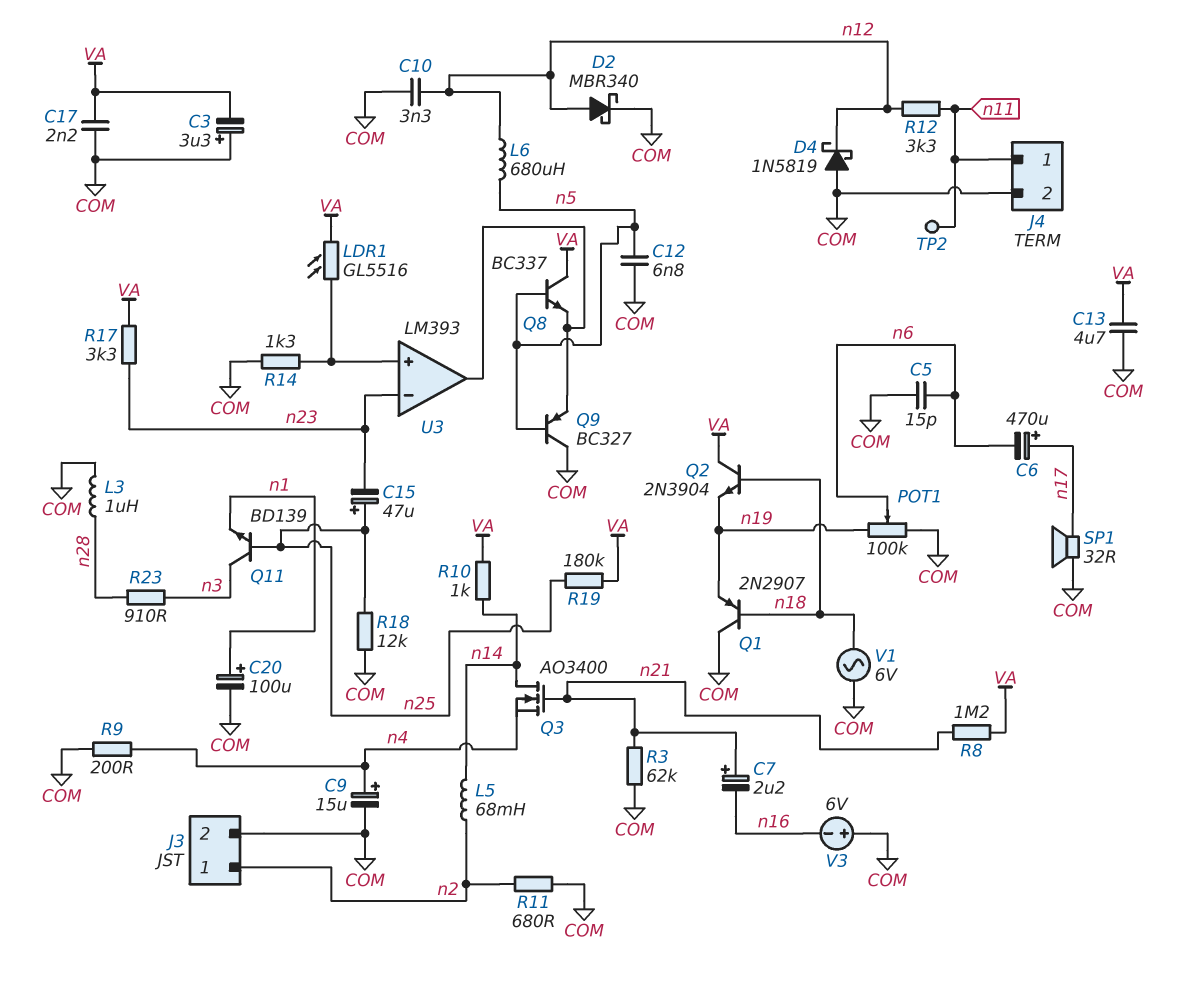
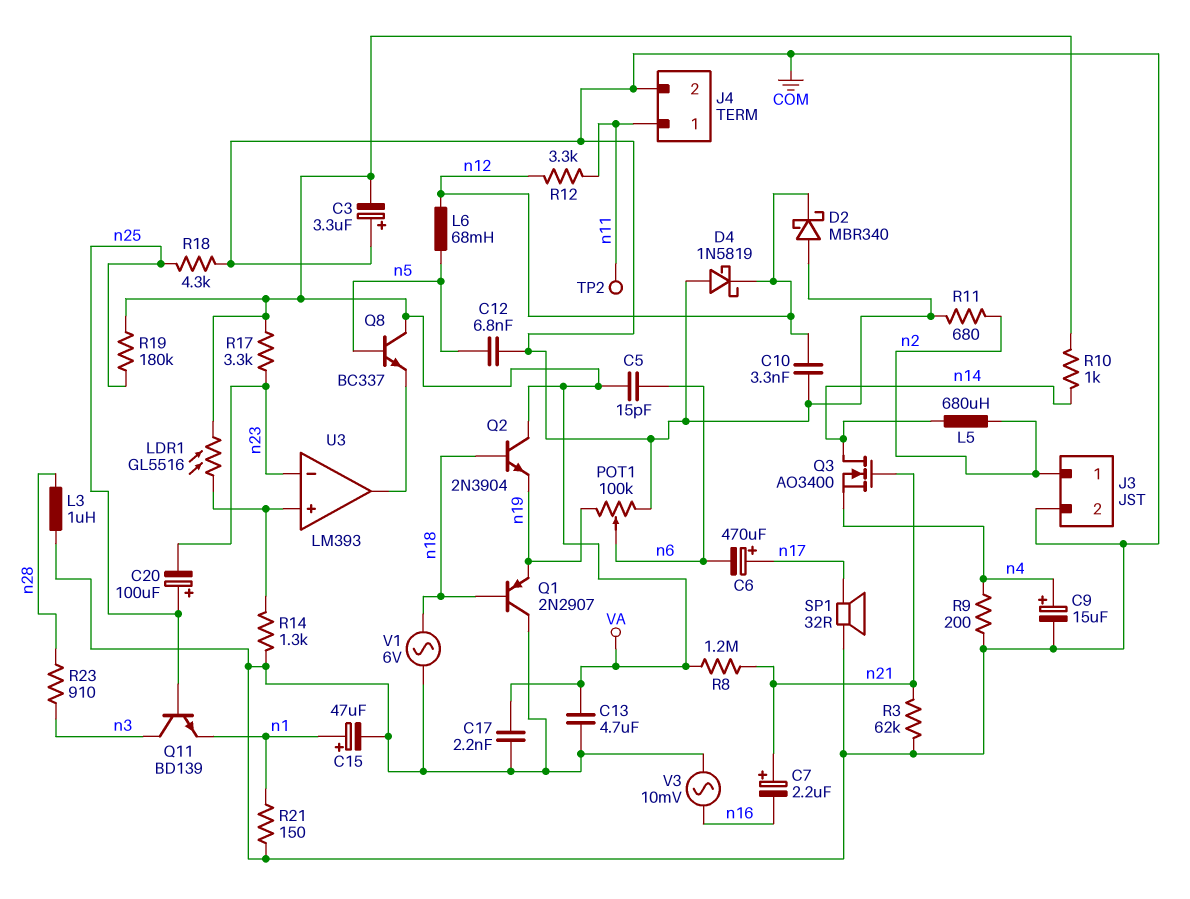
C5: 15pF (COM, n6) -> 15pF (VA, n6)
C15: 47uF (plus n25, minus n23) -> 47uF (plus n1, minus COM)
C20: 100uF (plus n1, minus COM) -> 100uF (plus n25, minus n23)
D2: schottky MBR340 (A n12, K COM) -> schottky MBR340 (A COM, K n12)
L5: 68mH (n2, n14) -> 680uH (n2, n14)
L6: 680uH (n5, n12) -> 68mH (n5, n12)
Q9: PNP BC327 (B n5, C COM, E U3/out) -> none
R18: 12k (COM, n25) -> 4.3k (COM, n25)
R21: none -> 150 (COM, n1)
V3: 6V (plus COM, minus n16) -> AC 10mV (COM, n16)

